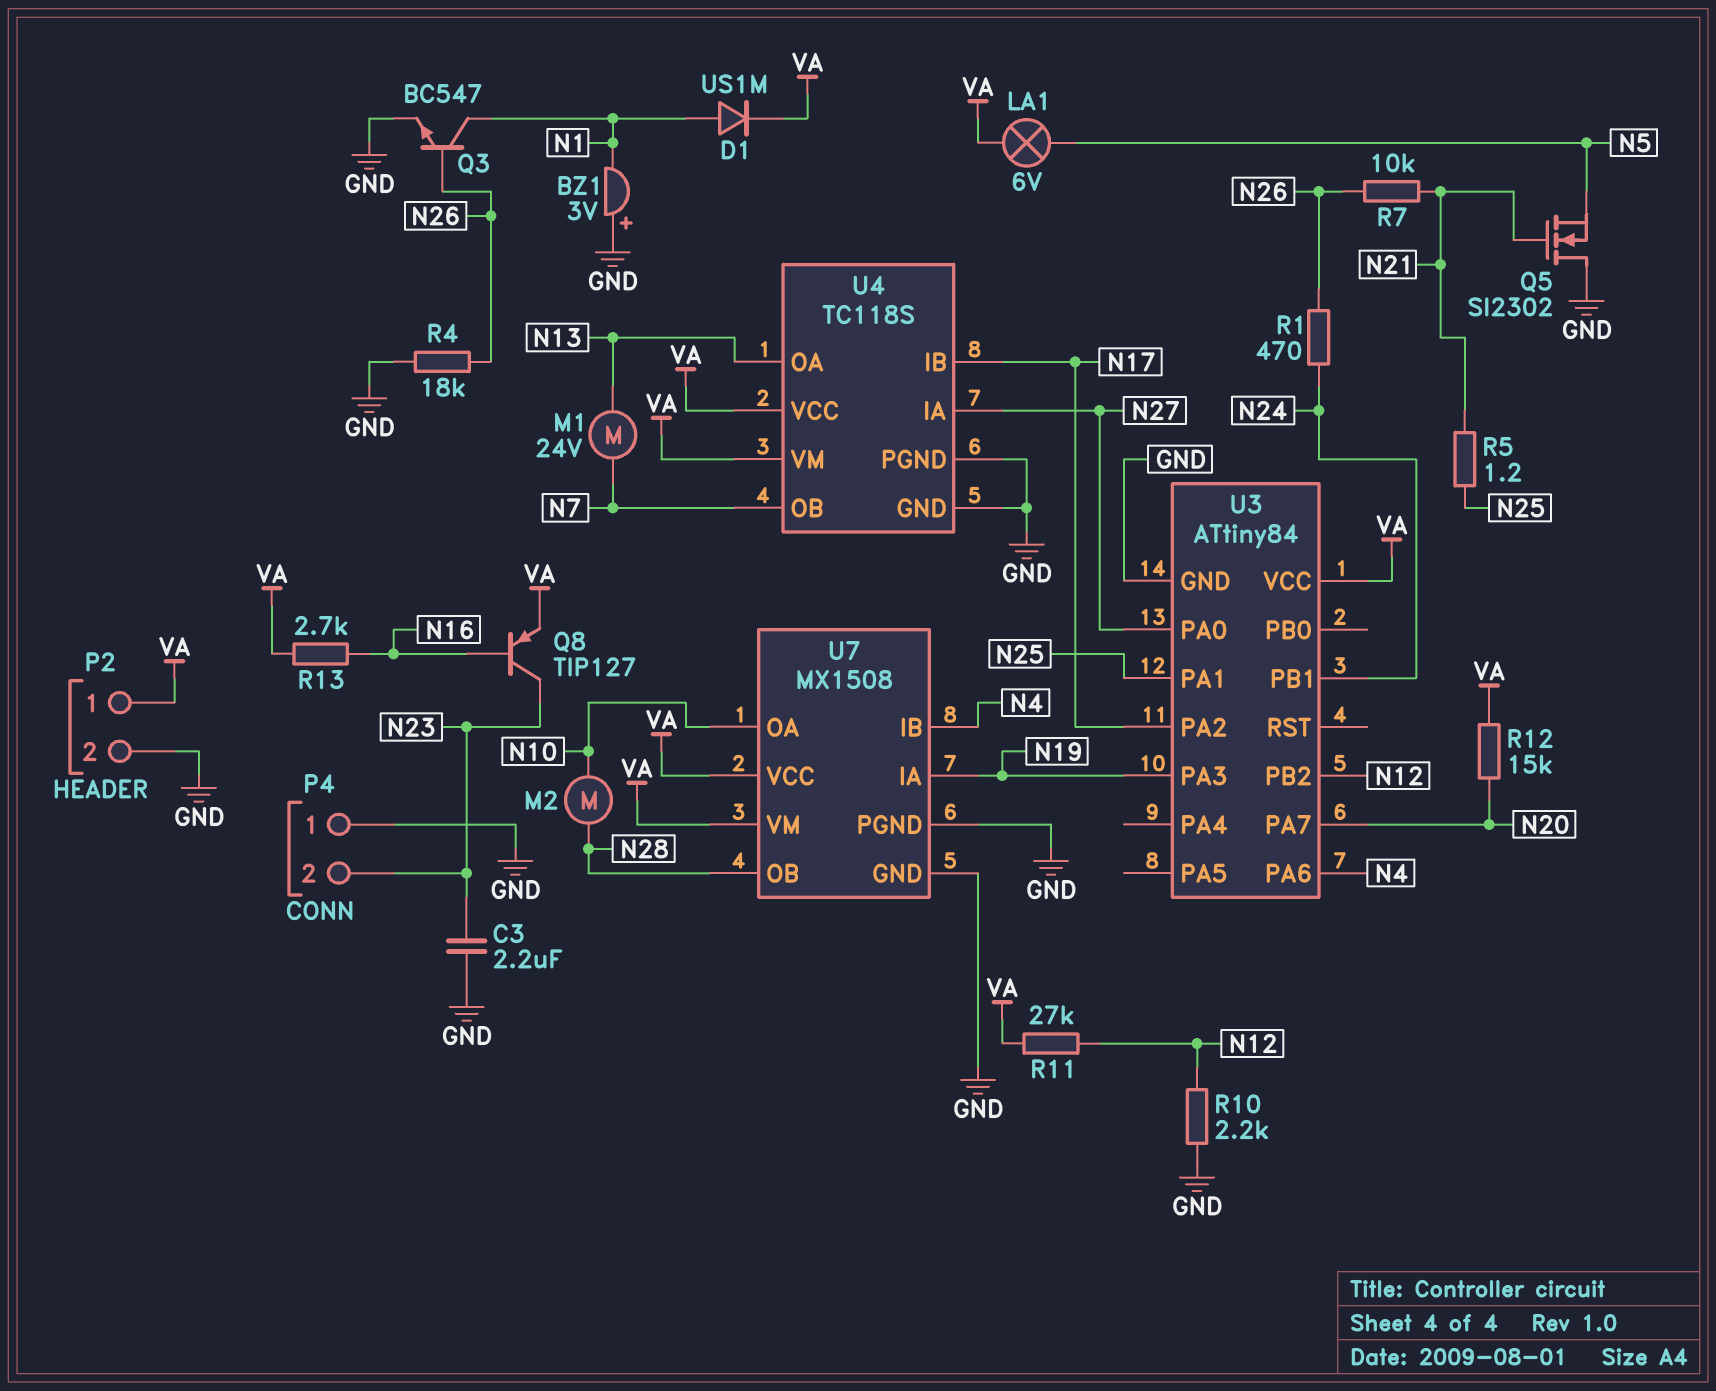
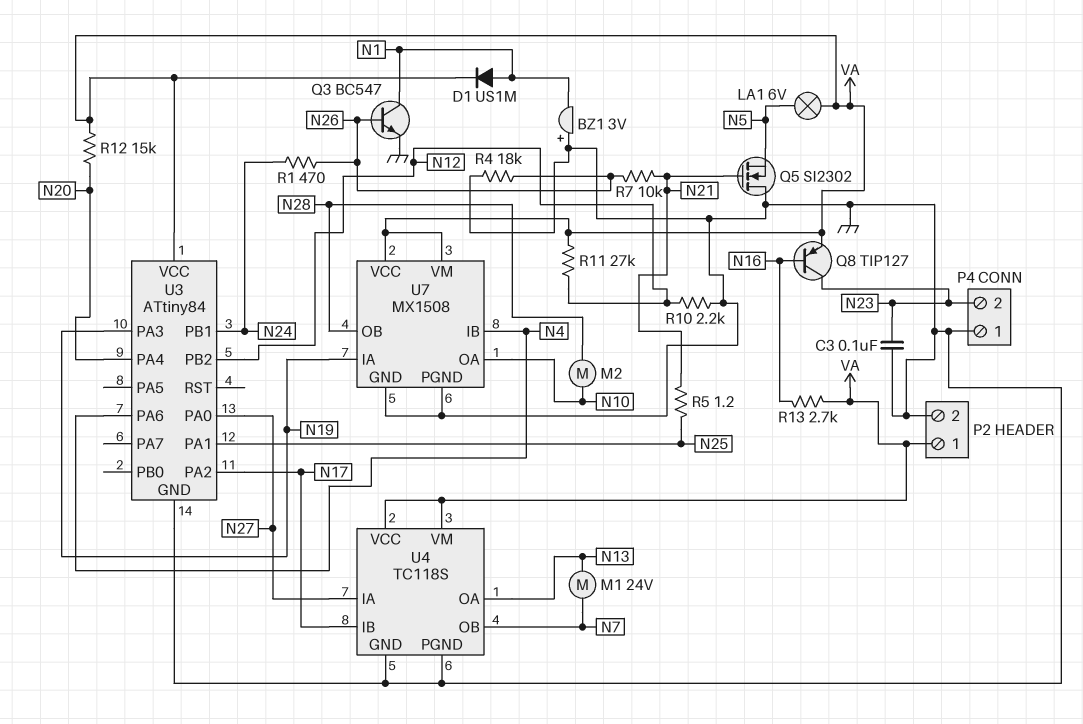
C3: 2.2uF (GND, N23) -> 100nF (GND, N23)
U3 pin PA4: none -> N20
U3 pin PA7: N20 -> none

